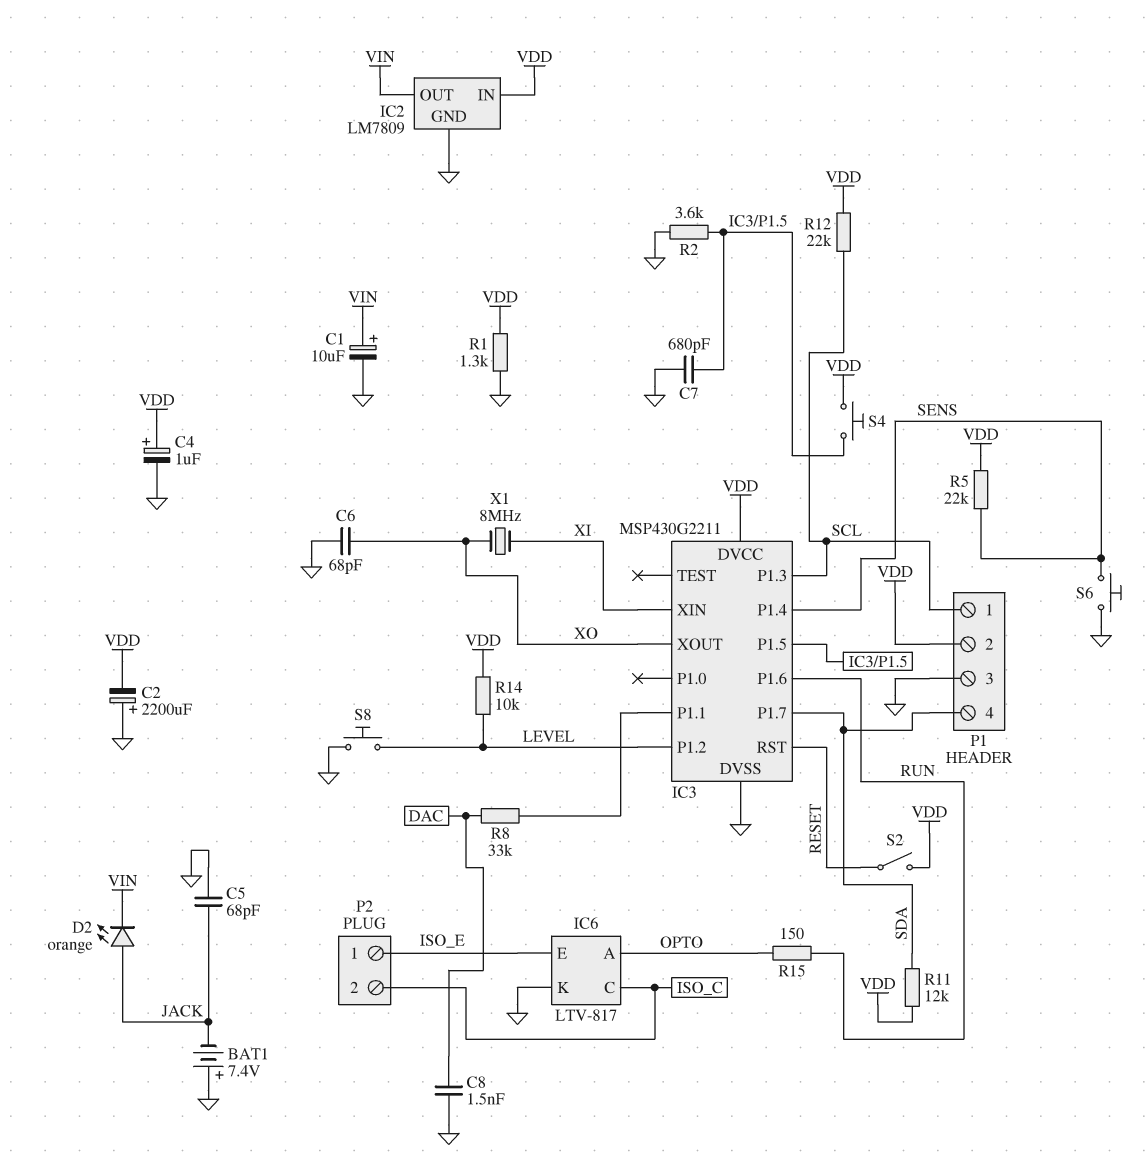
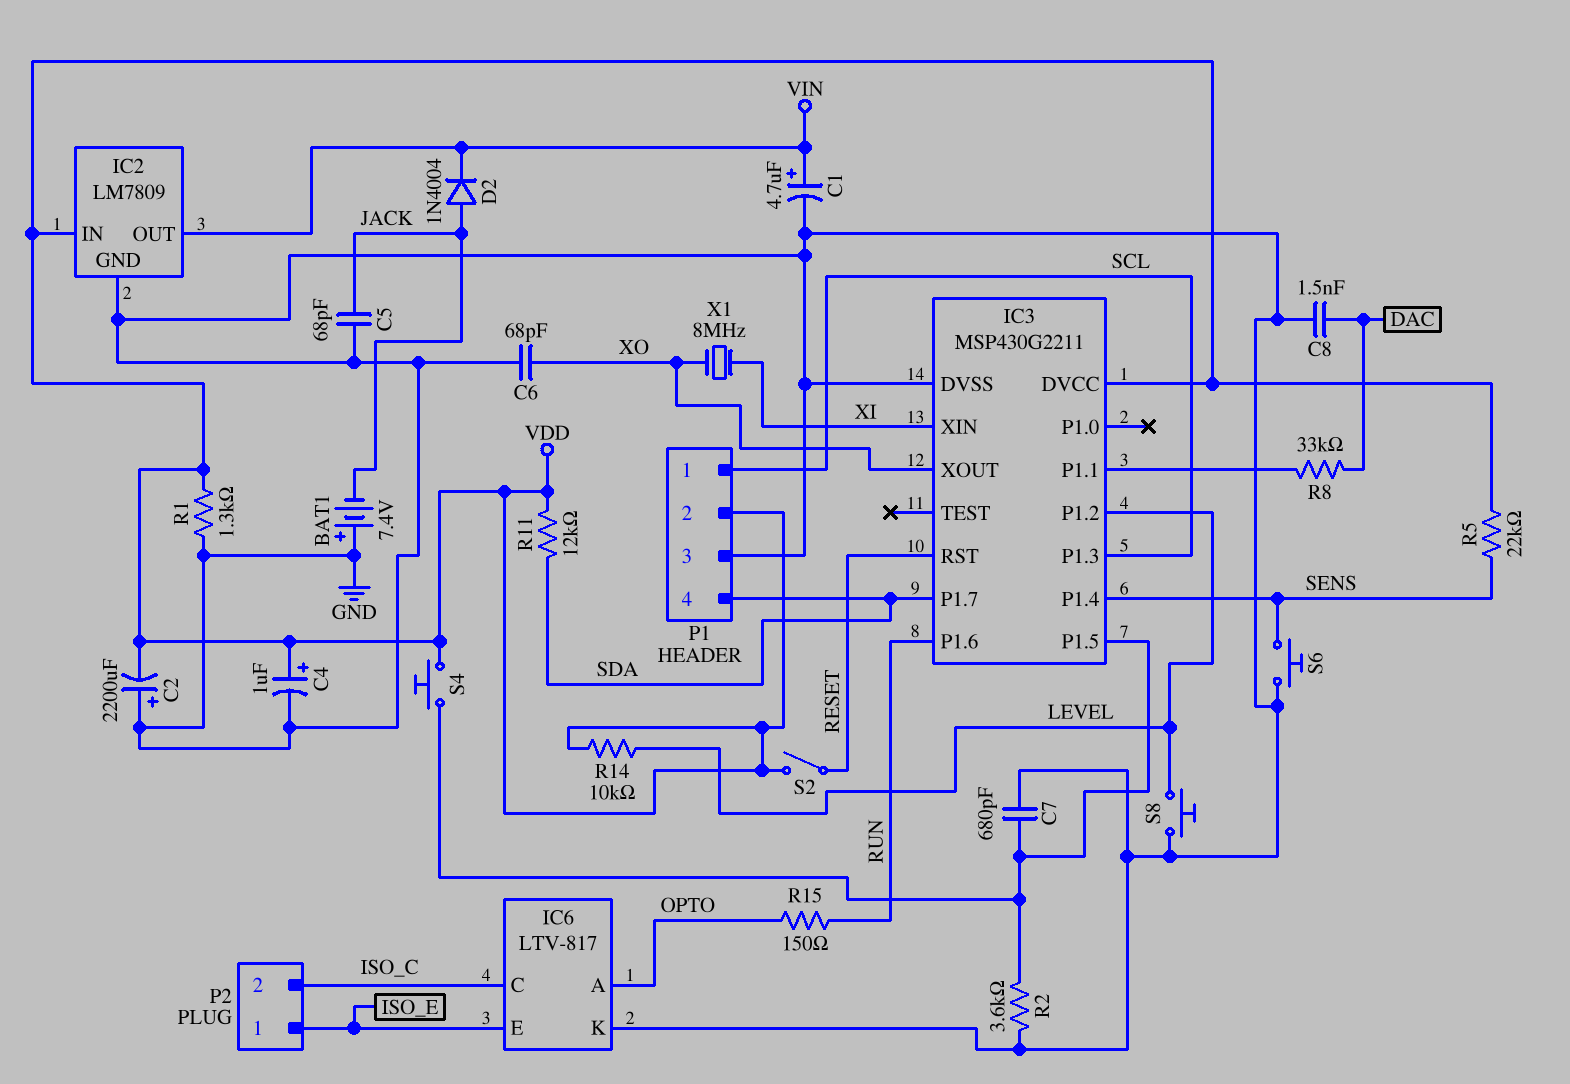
C1: 10uF (plus VIN, minus GND) -> 4.7uF (plus VIN, minus GND)
D2: LED orange (A JACK, K VIN) -> diode 1N4004 (A JACK, K VIN)
R12: 22k (SCL, VDD) -> none

